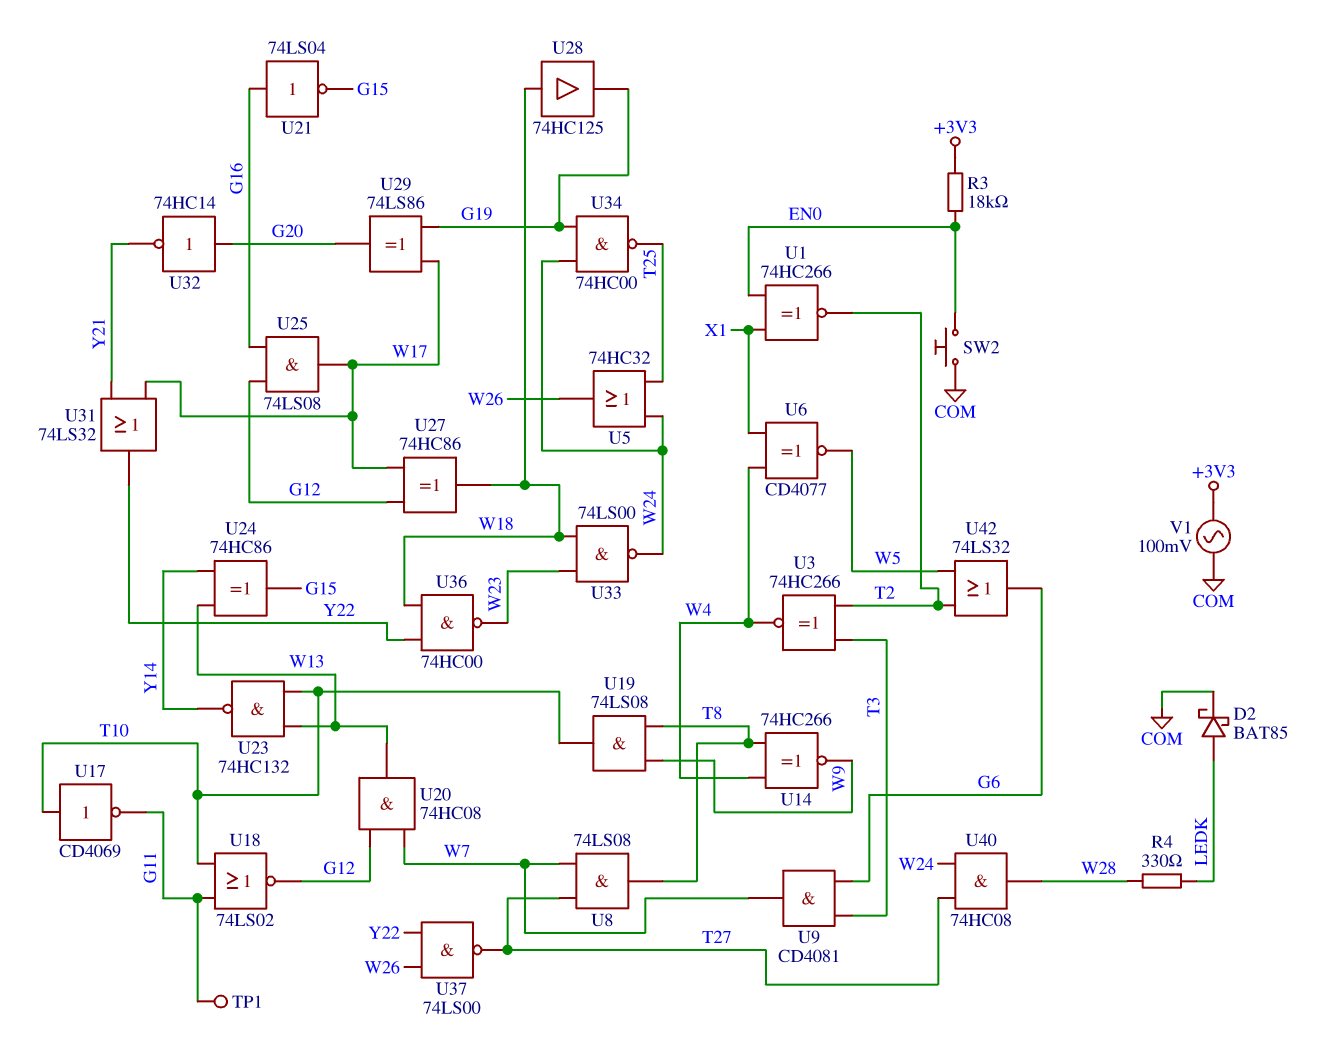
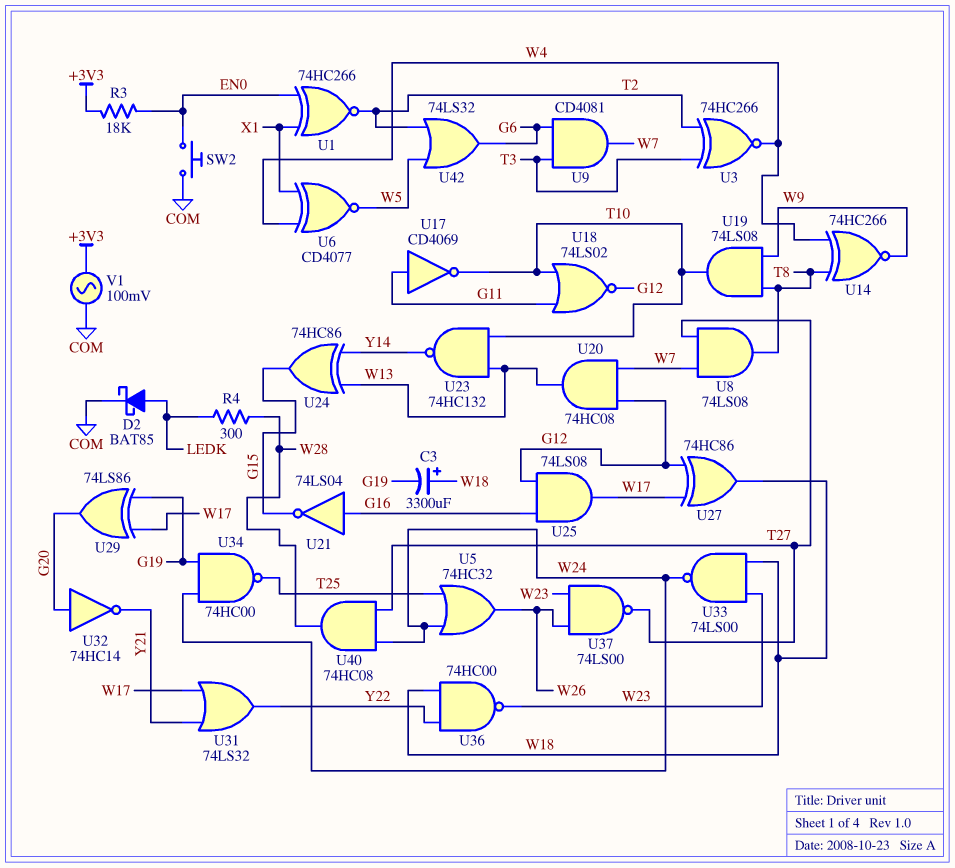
C3: none -> 3300uF (plus W18, minus G19)
R4: 330 (LEDK, W28) -> 300 (LEDK, W28)
TP1: test point (G11) -> none
U17: NOT CD4069 (in T10, out G11) -> NOT CD4069 (in G11, out T10)
U28: buffer 74HC125 (in W18, out G19) -> none
U37: NAND 74LS00 (in W26, in Y22, out T27) -> NAND 74LS00 (in W23, in W26, out T27)

